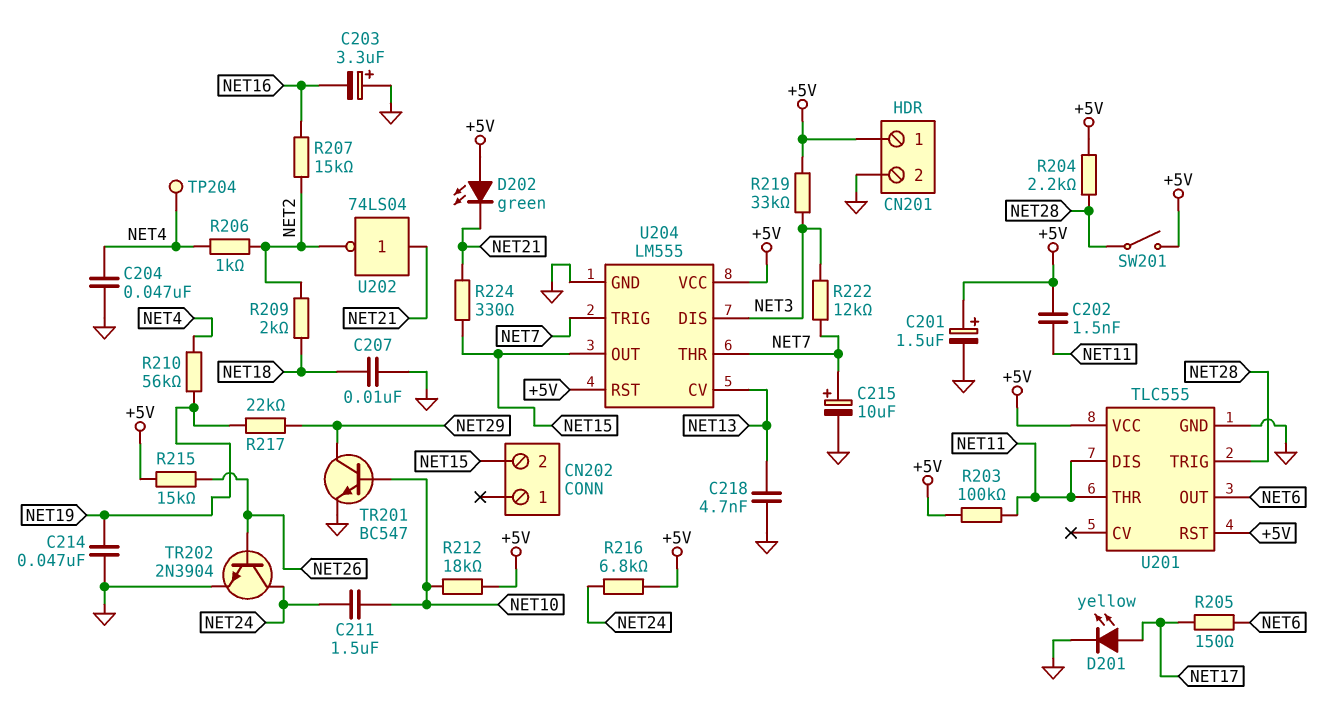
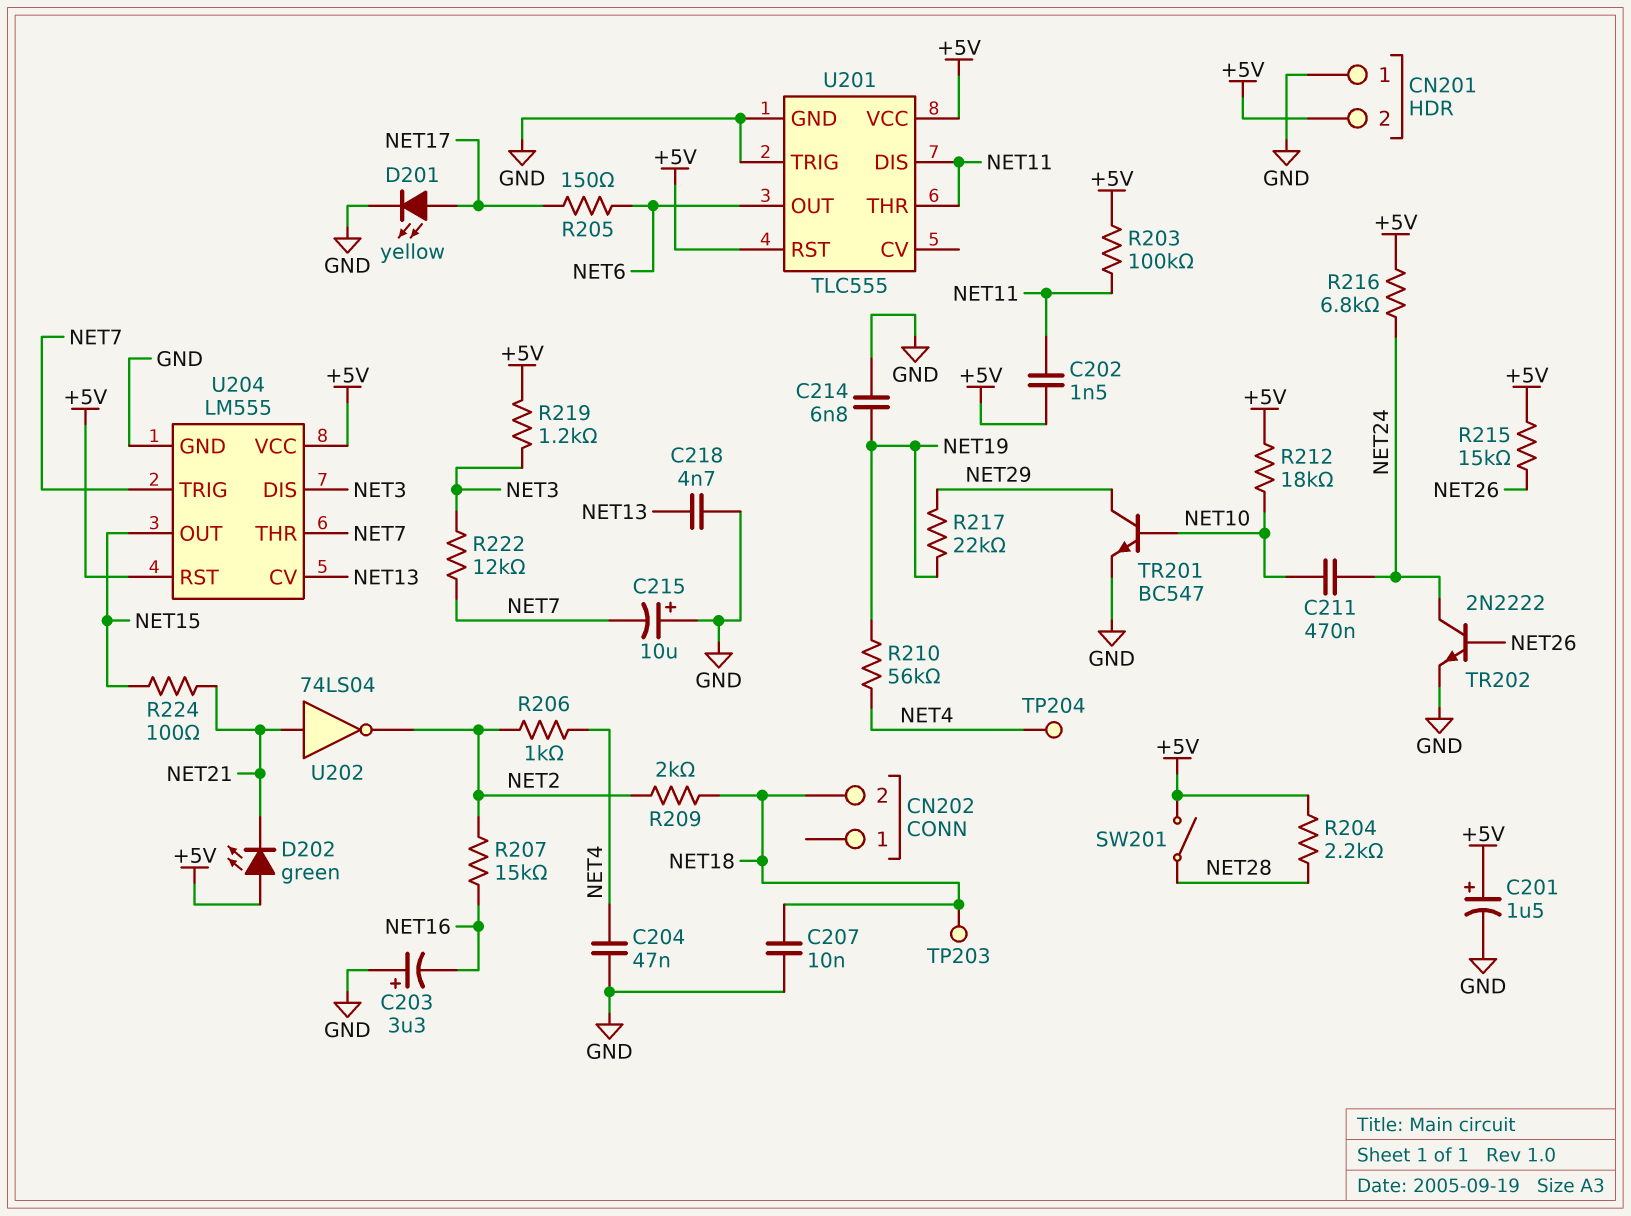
C211: 1.5uF (NET10, NET24) -> 470nF (NET10, NET24)
C214: 47nF (GND, NET19) -> 6.8nF (GND, NET19)
C215: 10uF (plus NET7, minus GND) -> 10uF (plus GND, minus NET7)
CN201 pin 1: +5V -> GND
CN201 pin 2: GND -> +5V
CN202 pin 2: NET15 -> NET18
R219: 33k (+5V, NET3) -> 1.2k (+5V, NET3)
R224: 330 (NET15, NET21) -> 100 (NET15, NET21)
TP203: none -> test point (NET18)
TR202: NPN 2N3904 (B NET26, C NET24, E GND) -> NPN 2N2222 (B NET26, C NET24, E GND)
U201 pin TRIG: NET28 -> GND

